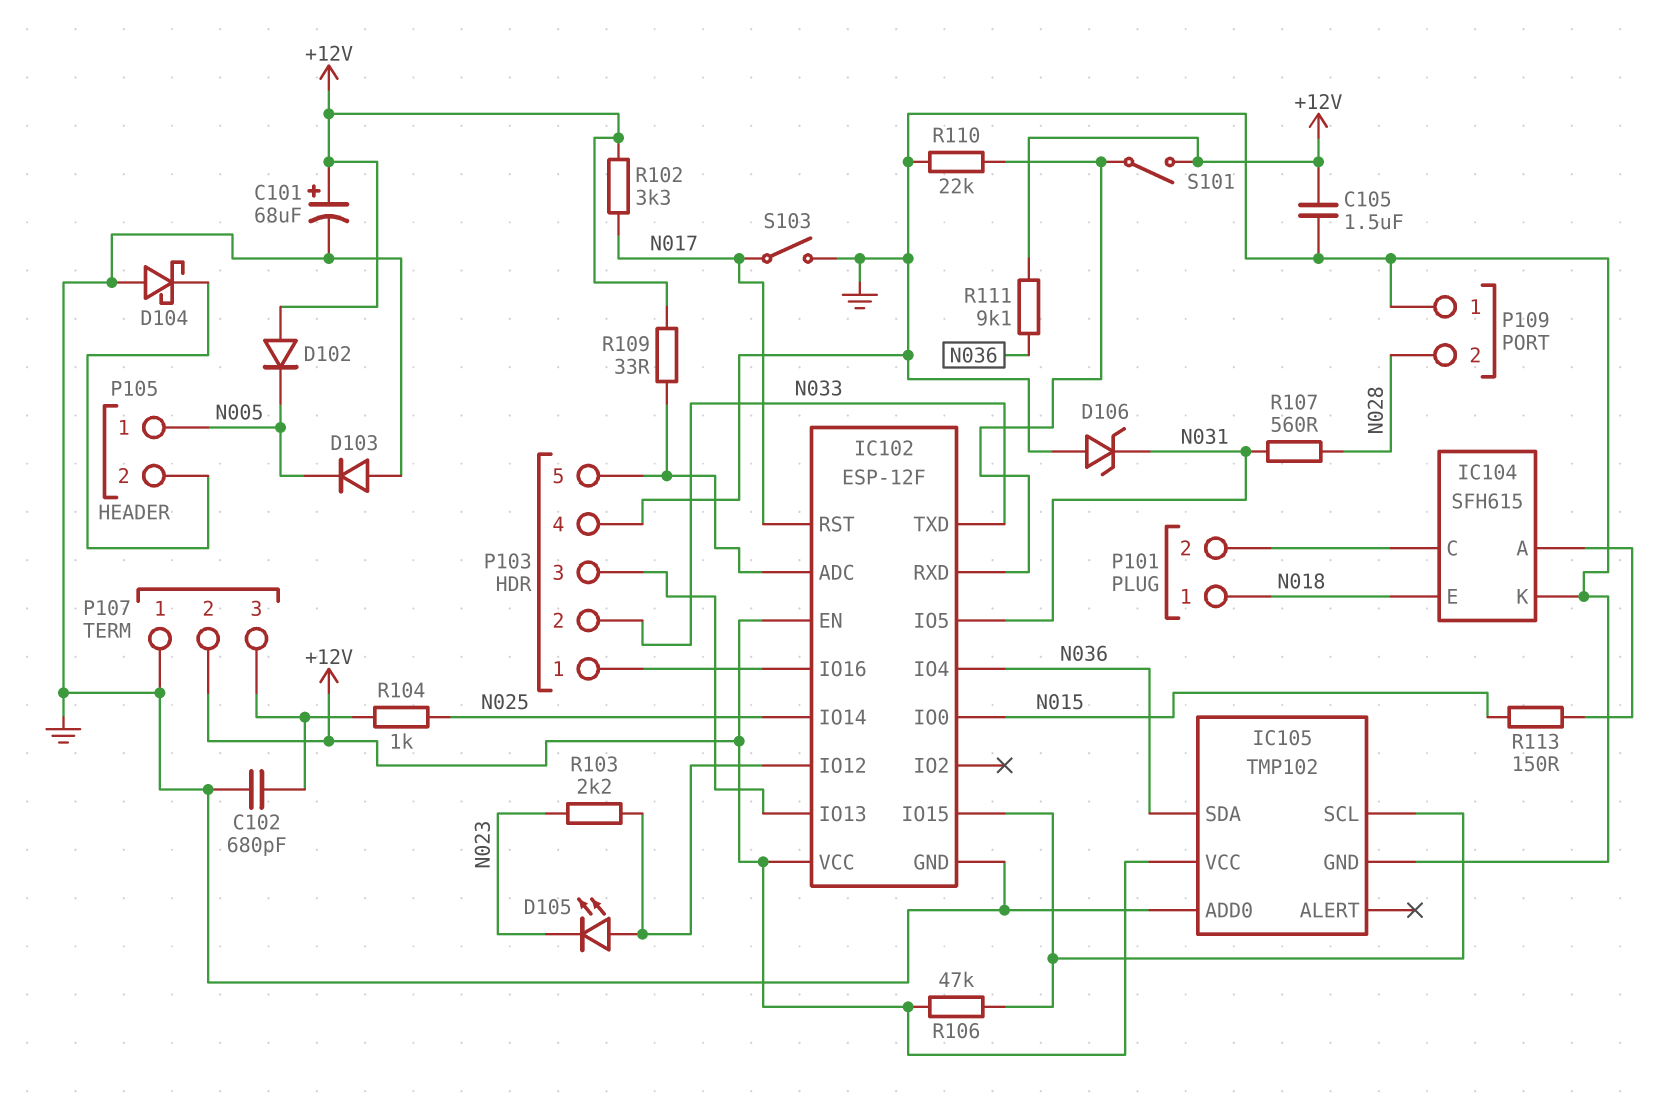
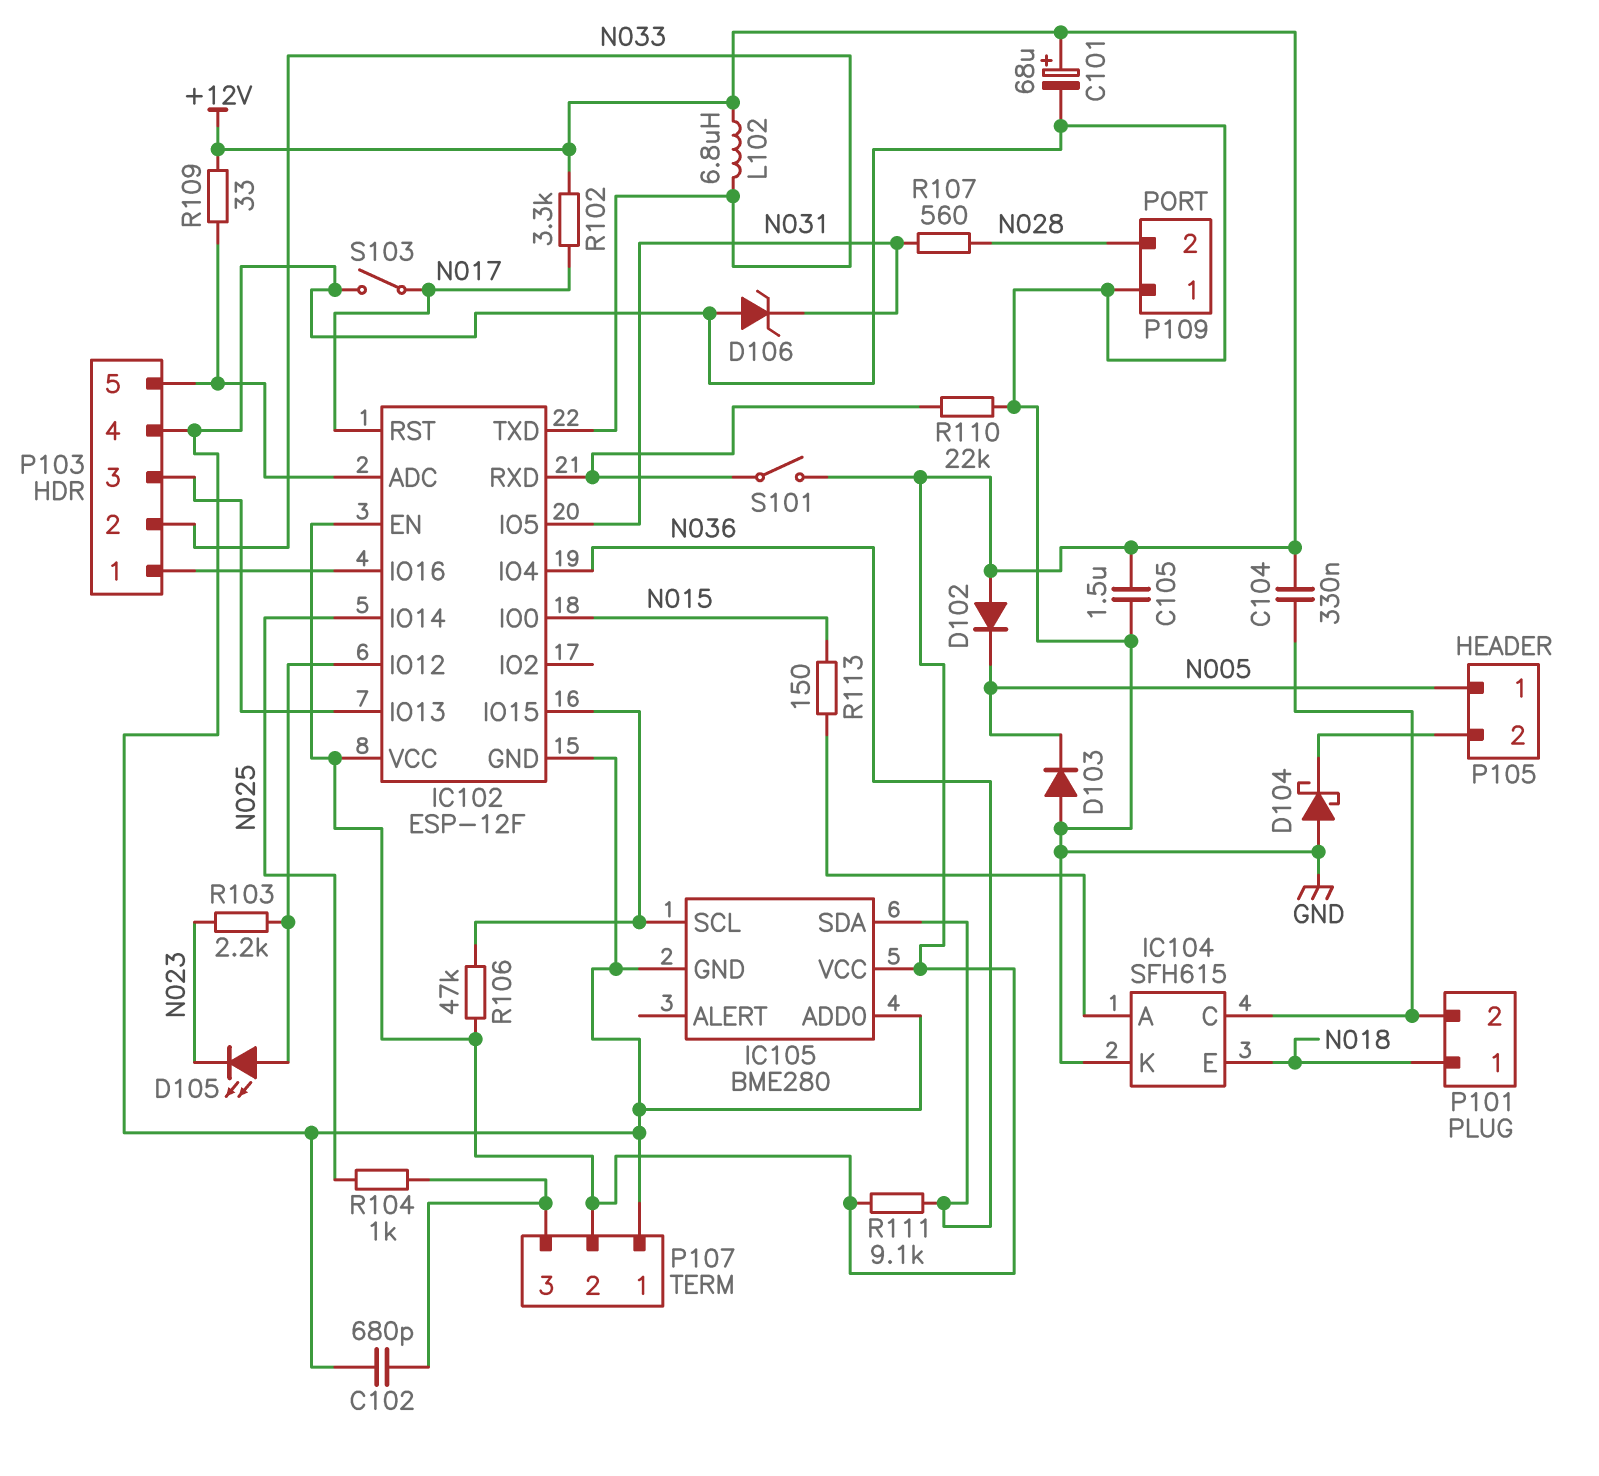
C104: none -> 330nF (+12V, IC104/C)
IC105: TMP102 -> BME280
L102: none -> 6.8uH (+12V, N033)

